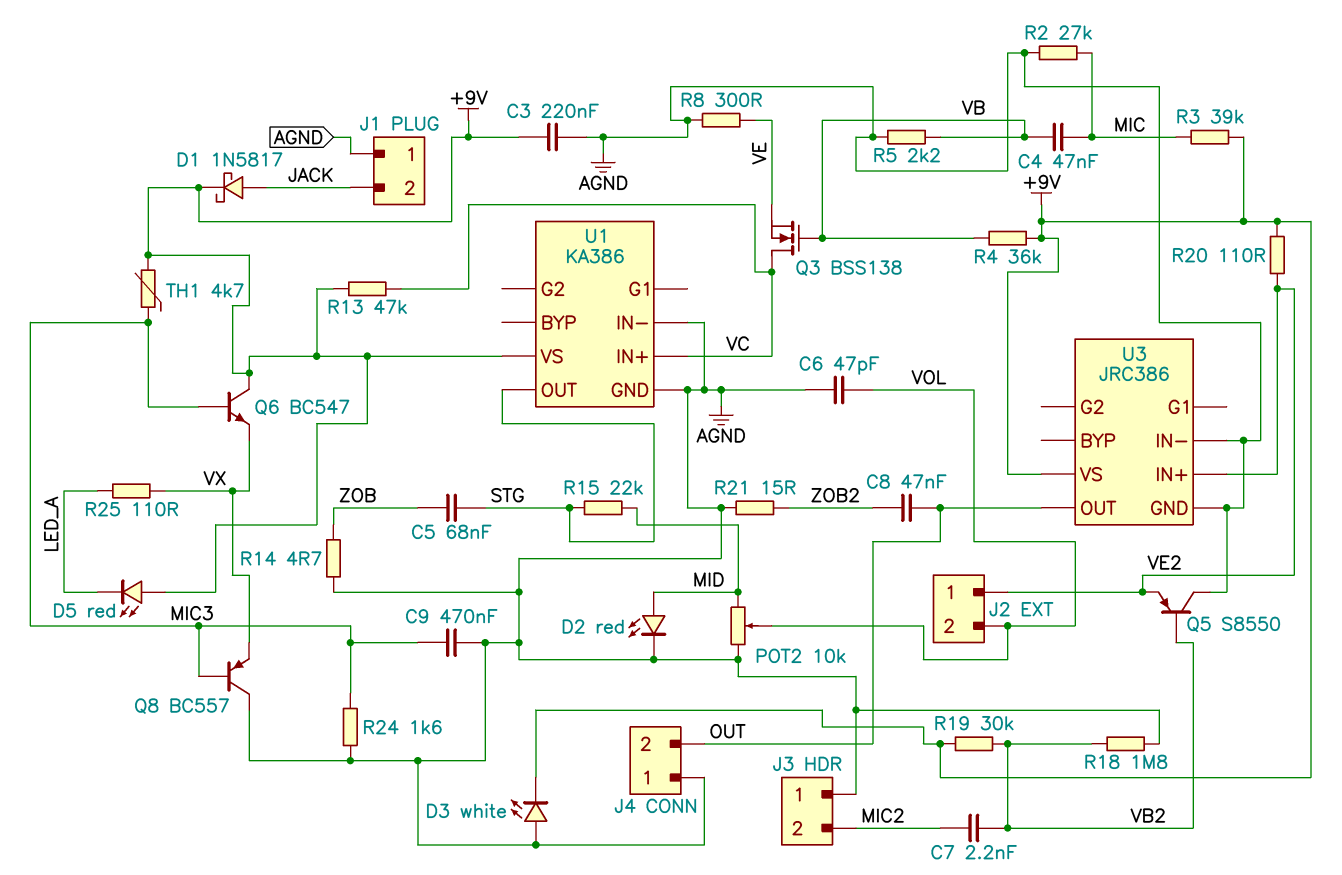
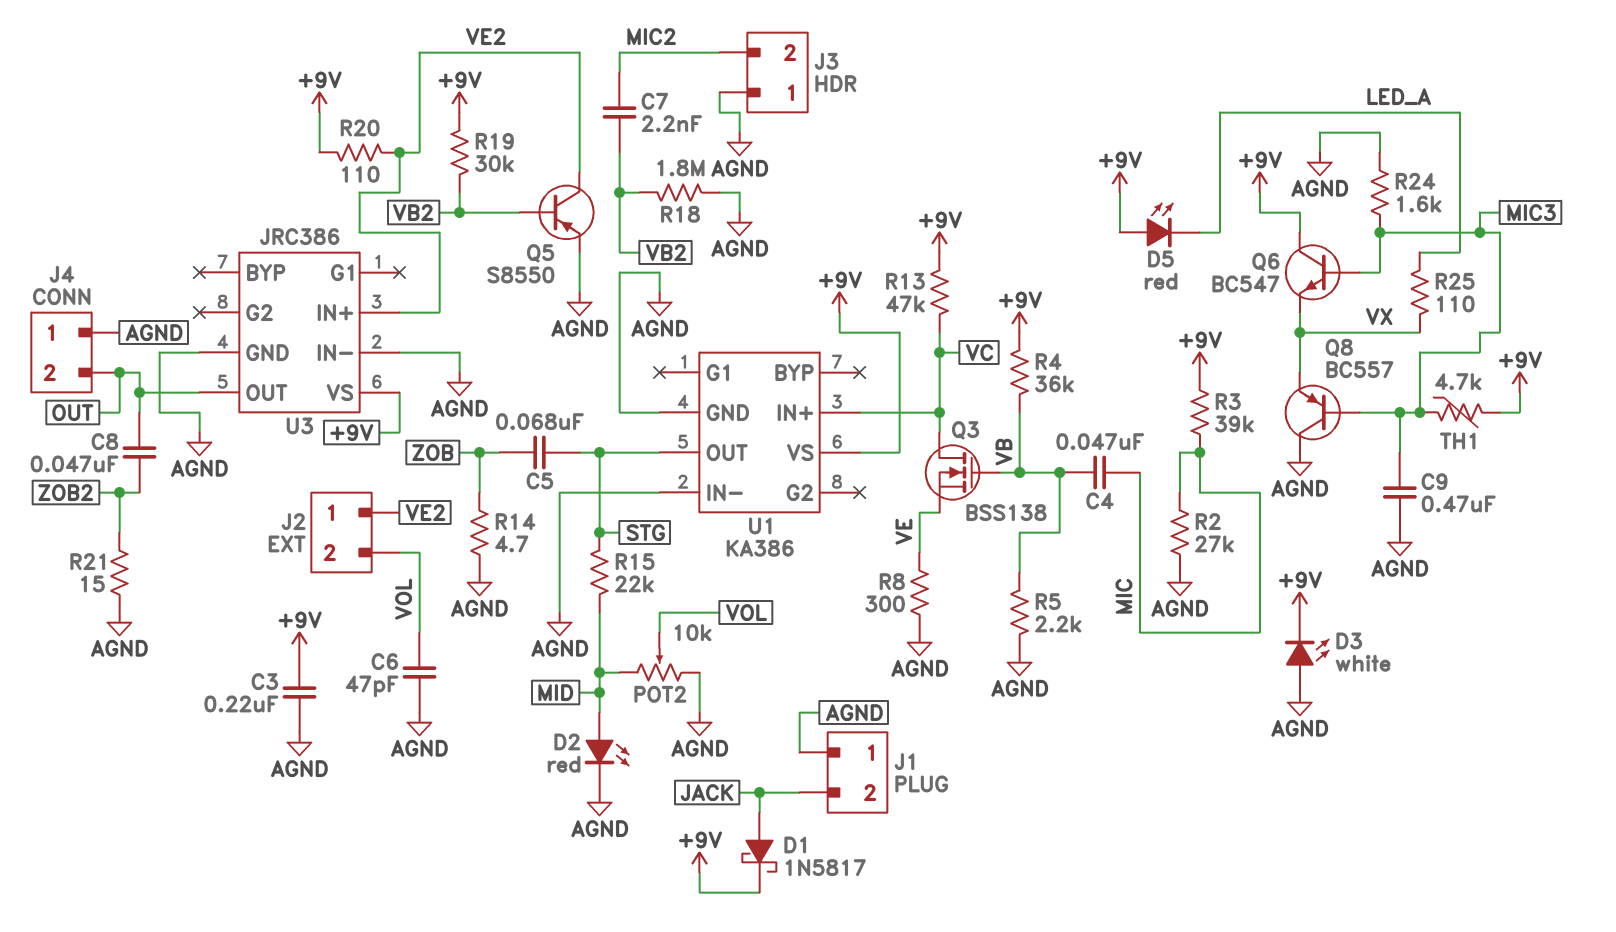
Q5: PNP S8550 (B VB2, C AGND, E VE2) -> PNP S8550 (B VB2, C VE2, E AGND)

